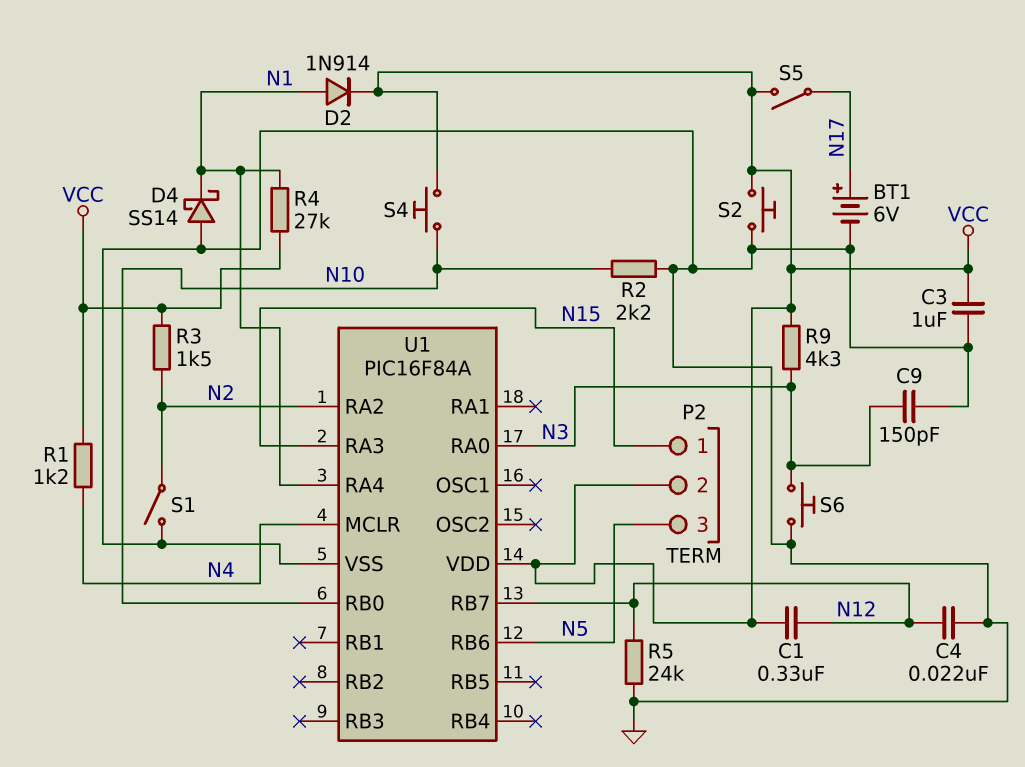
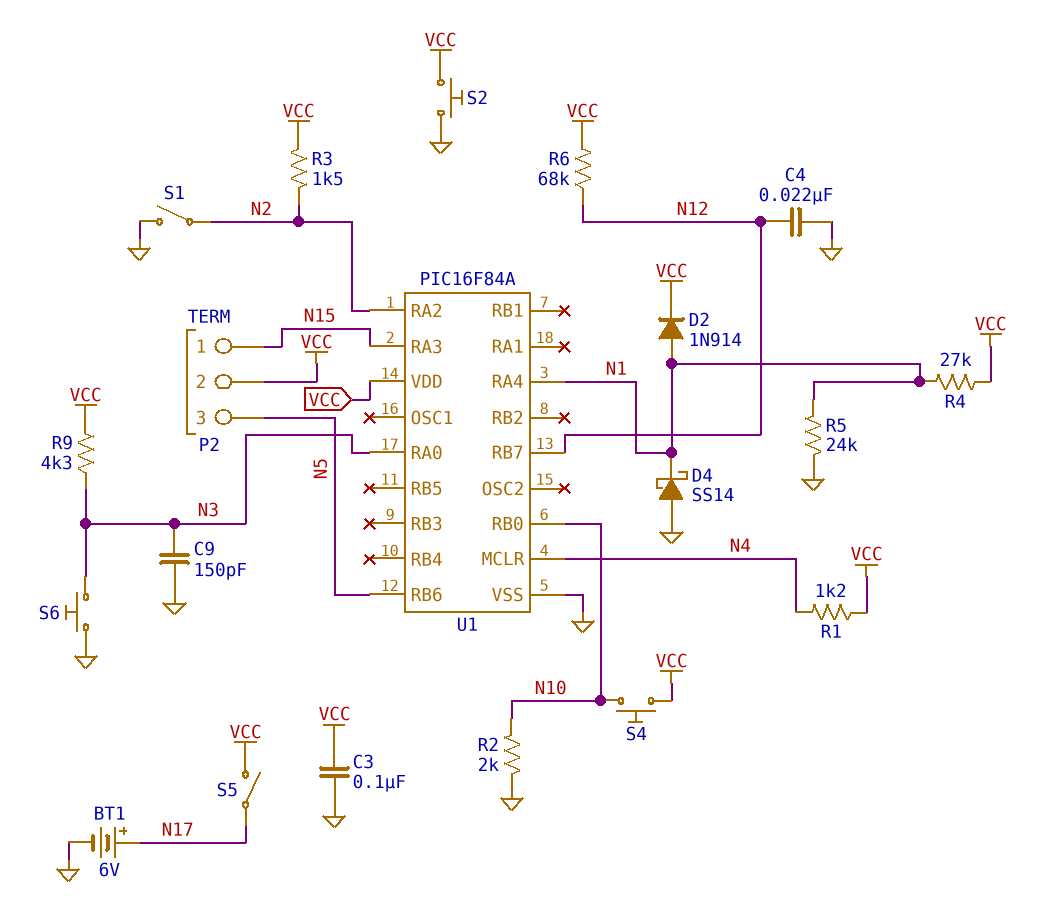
C1: 330nF (N12, VCC) -> none
C3: 1uF (GND, VCC) -> 100nF (GND, VCC)
R2: 2.2k (GND, N10) -> 2k (GND, N10)
R5: 24k (GND, N12) -> 24k (GND, N1)
R6: none -> 68k (N12, VCC)

